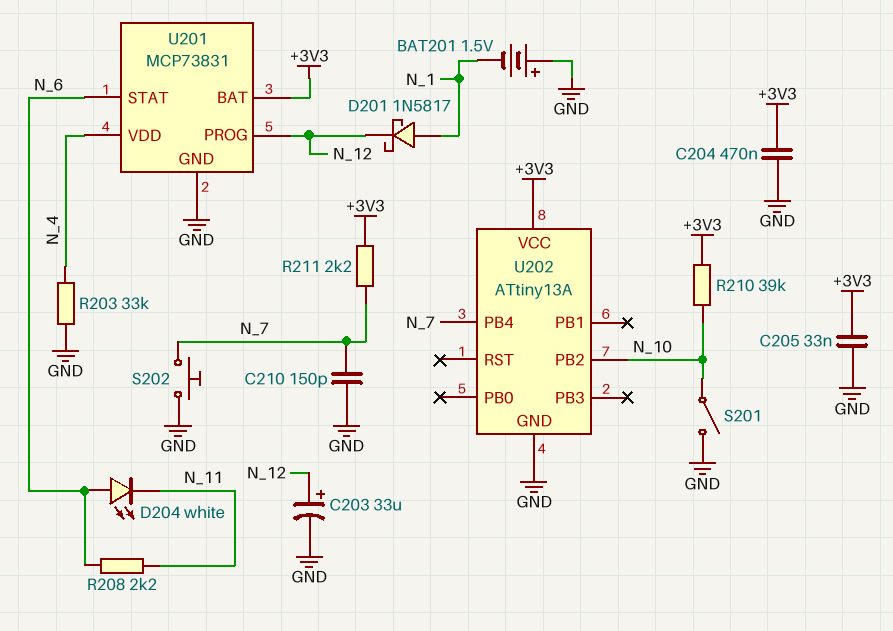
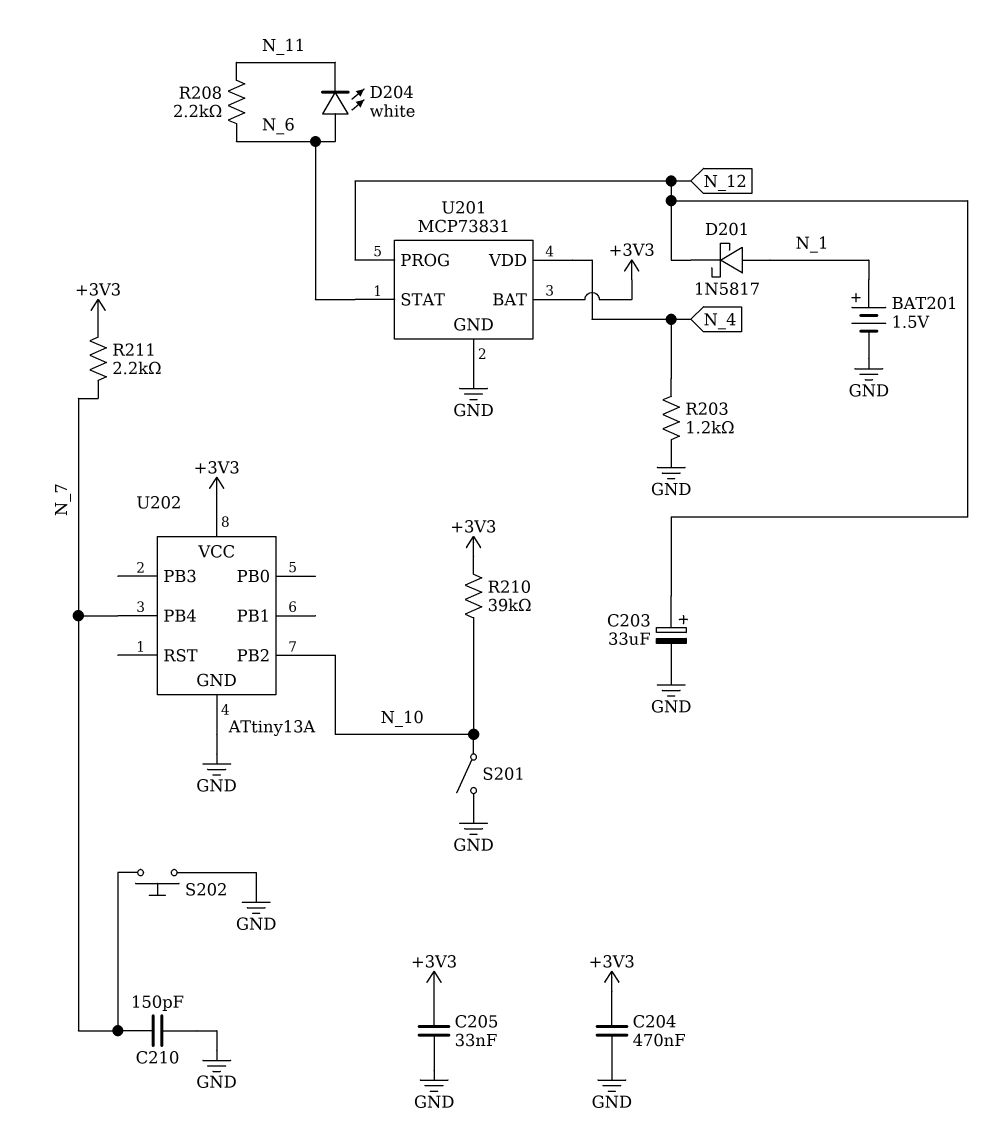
BAT201: 1.5V (plus GND, minus N_1) -> 1.5V (plus N_1, minus GND)
R203: 33k (GND, N_4) -> 1.2k (GND, N_4)

